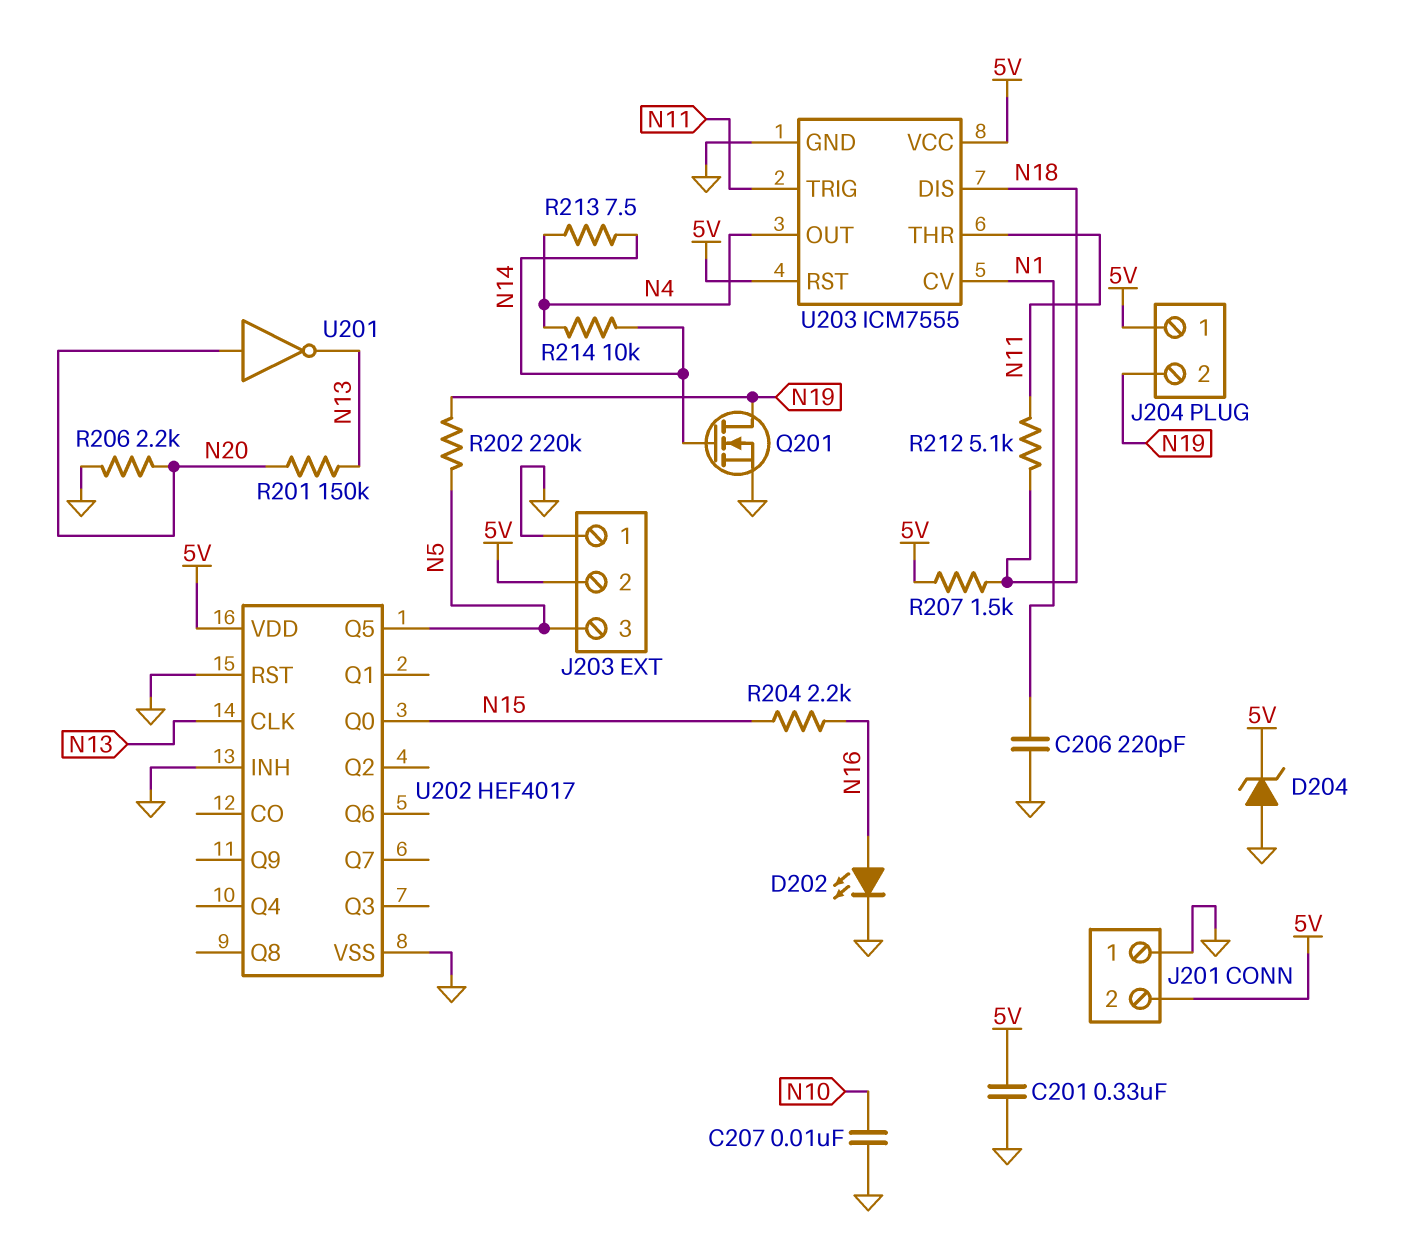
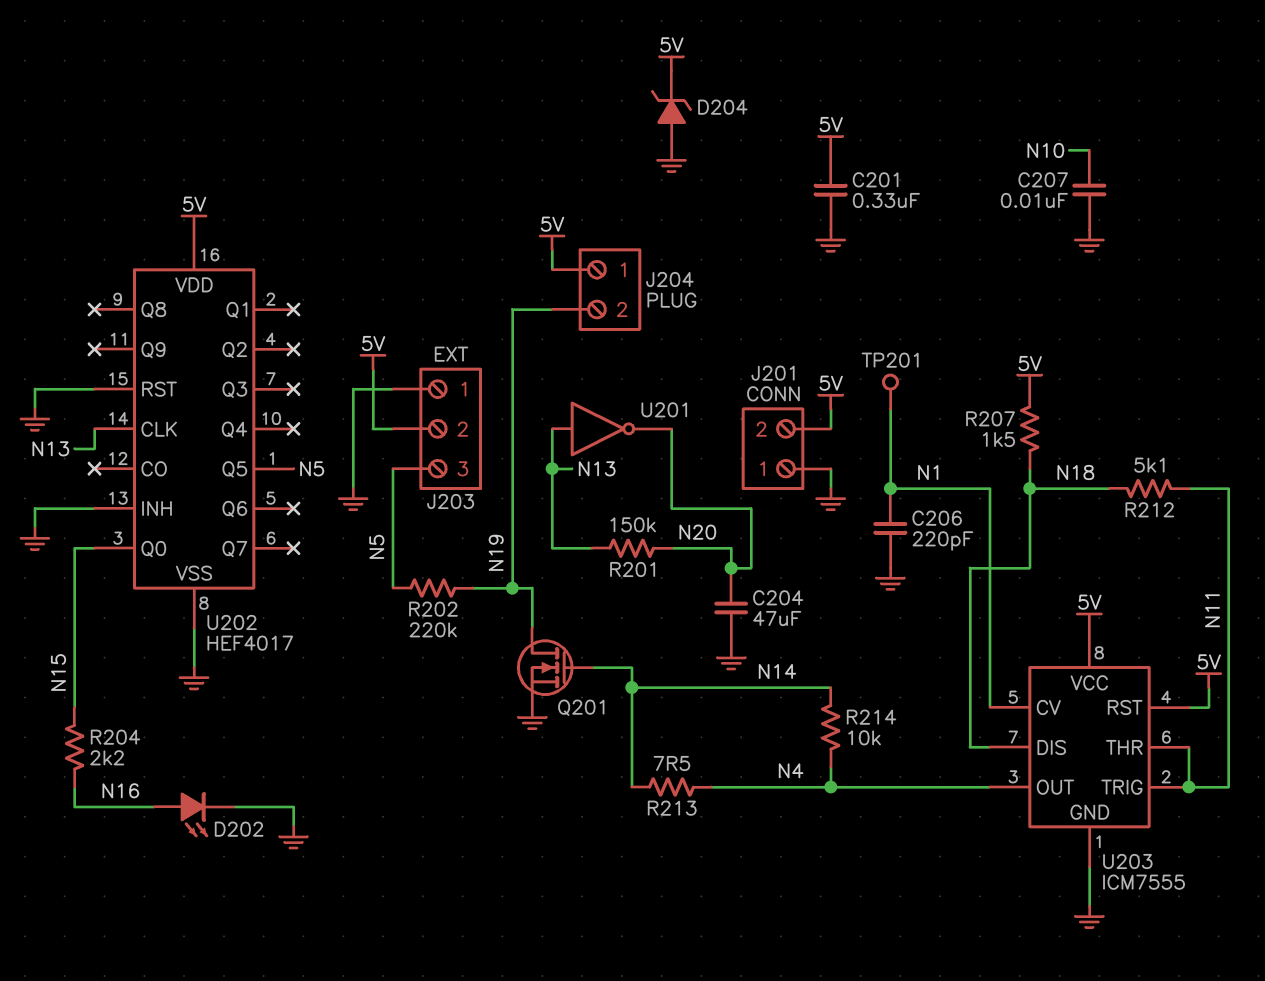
C204: none -> 47uF (GND, N20)
R206: 2.2k (GND, N20) -> none
TP201: none -> test point (N1)
U201: NOT (in N20, out N13) -> NOT (in N13, out N20)

